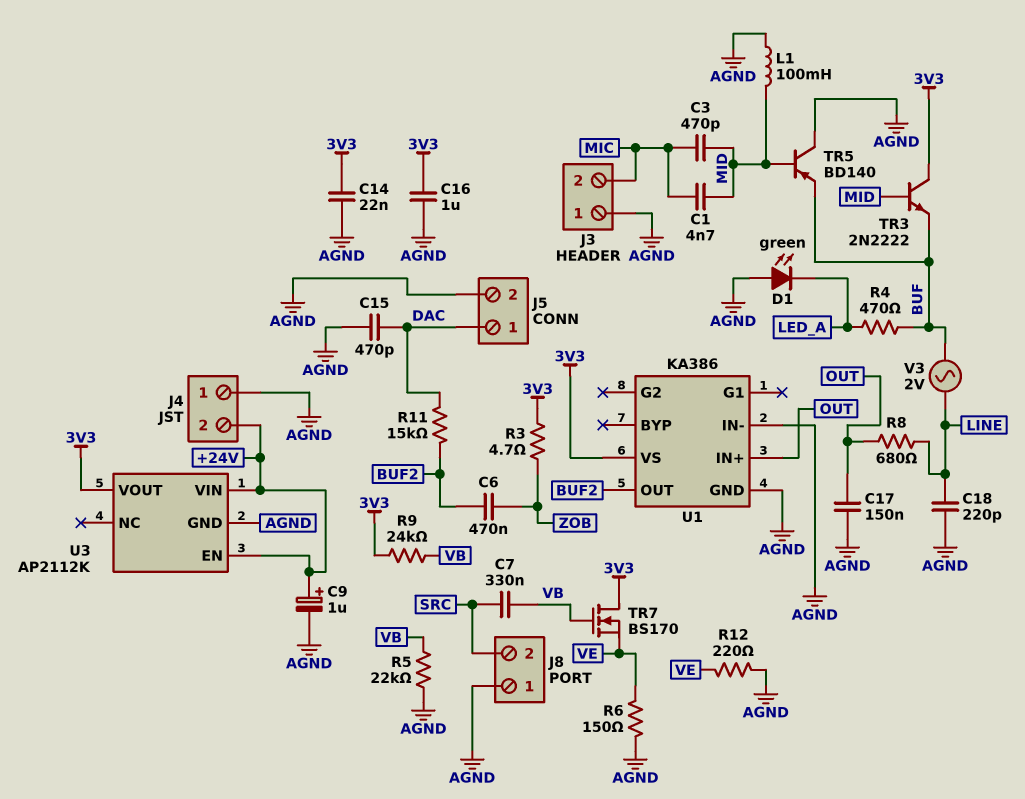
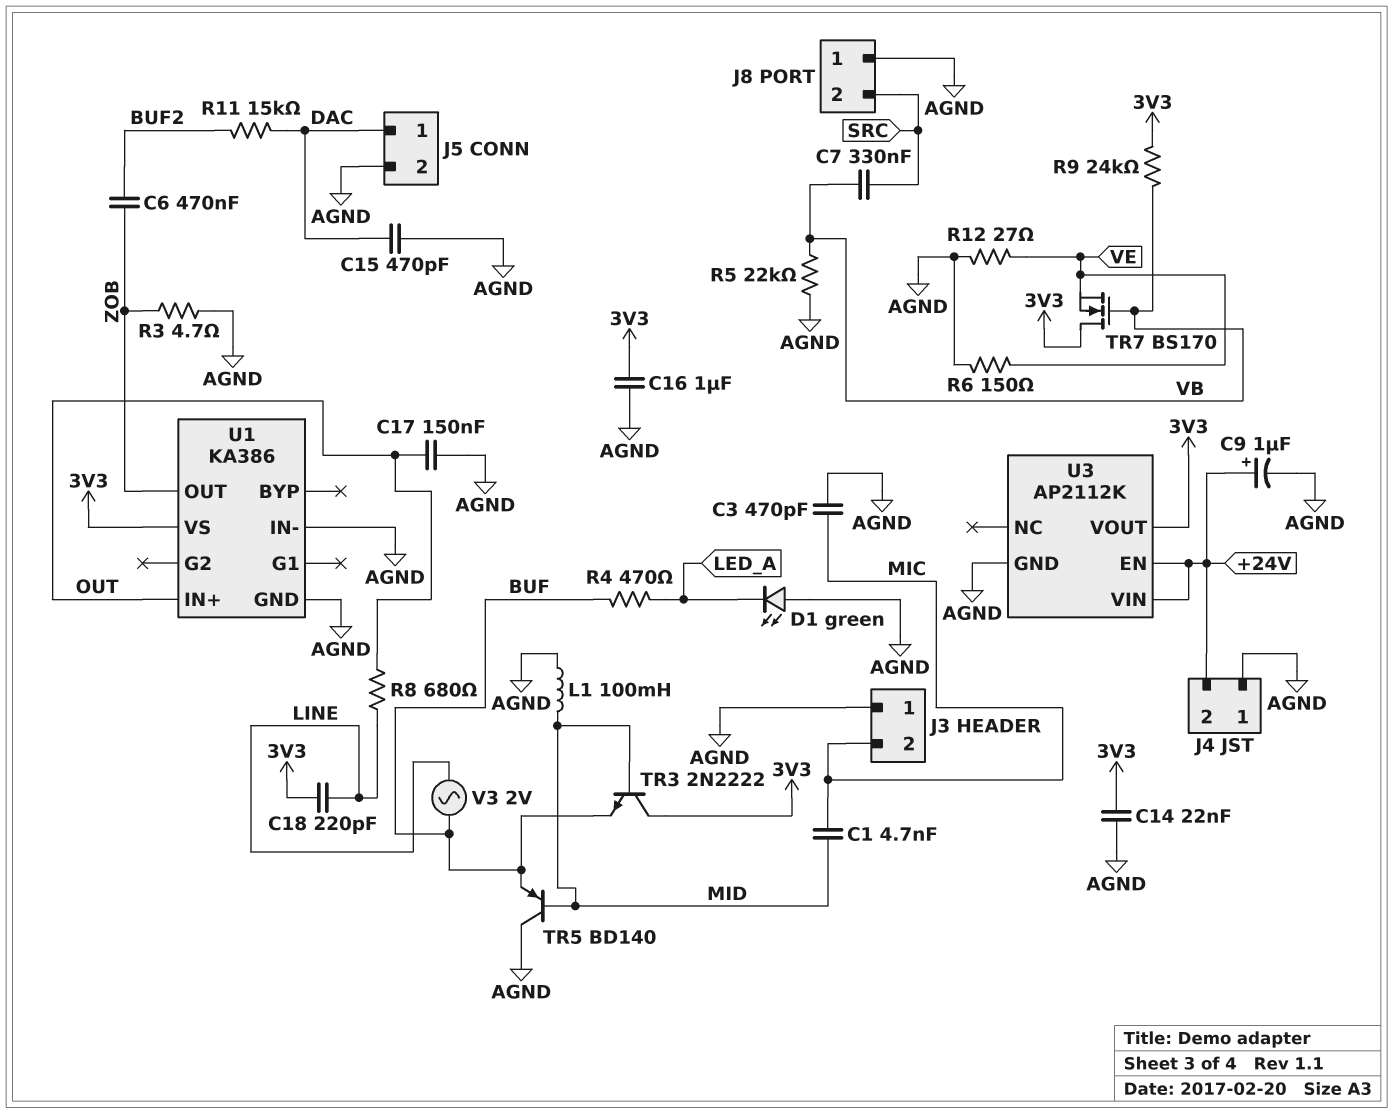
C3: 470pF (MIC, MID) -> 470pF (AGND, MIC)
C18: 220pF (AGND, LINE) -> 220pF (3V3, LINE)
R3: 4.7 (3V3, ZOB) -> 4.7 (AGND, ZOB)
R12: 220 (AGND, VE) -> 27 (AGND, VE)
U1 pin OUT: BUF2 -> ZOB

